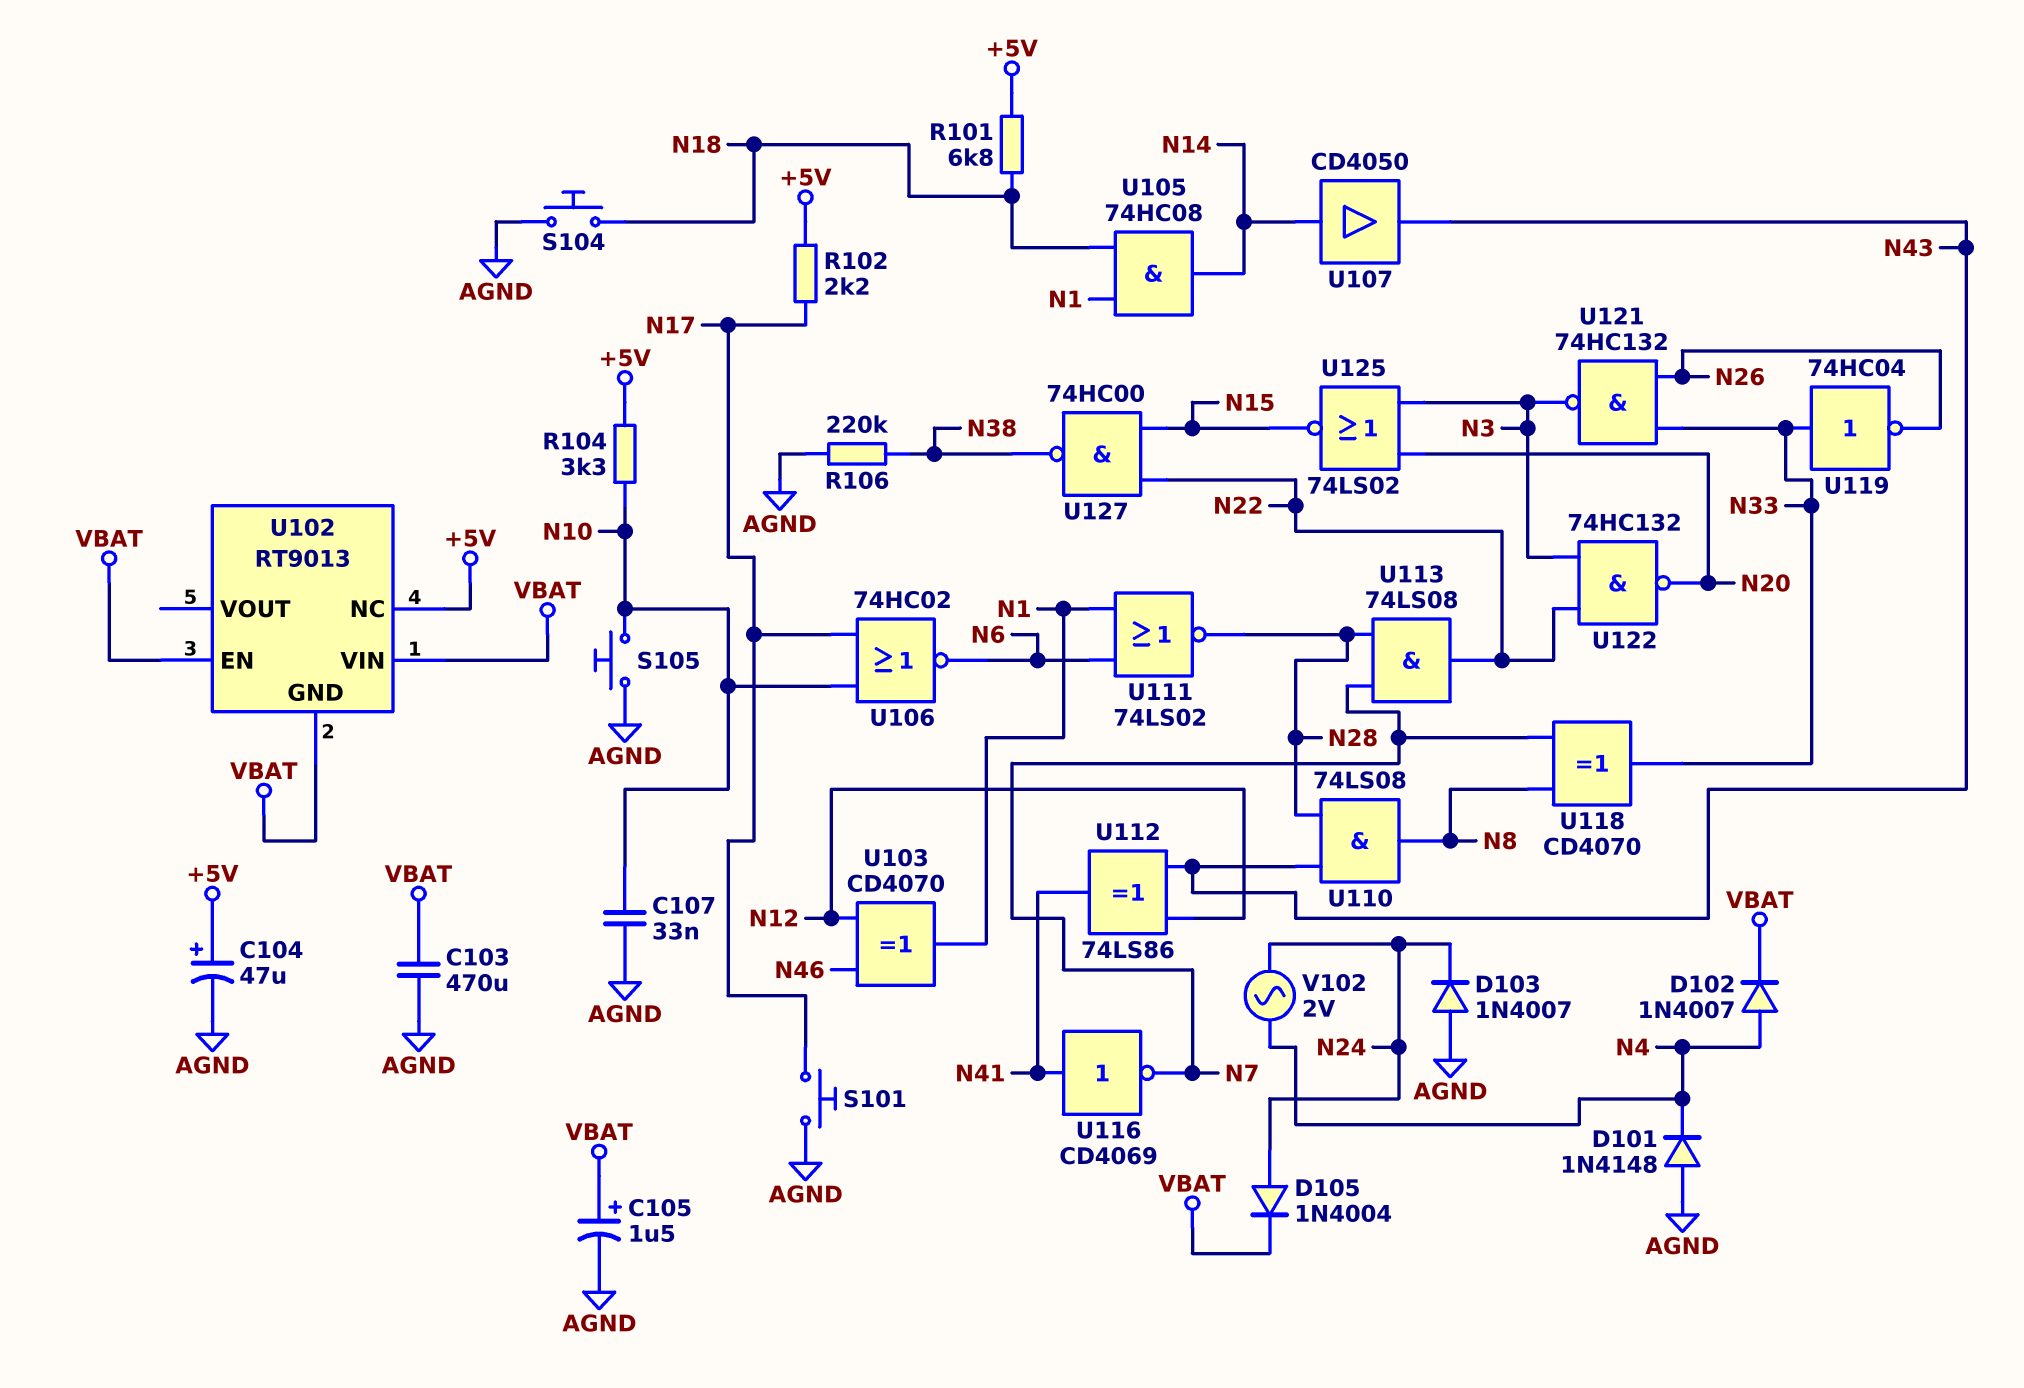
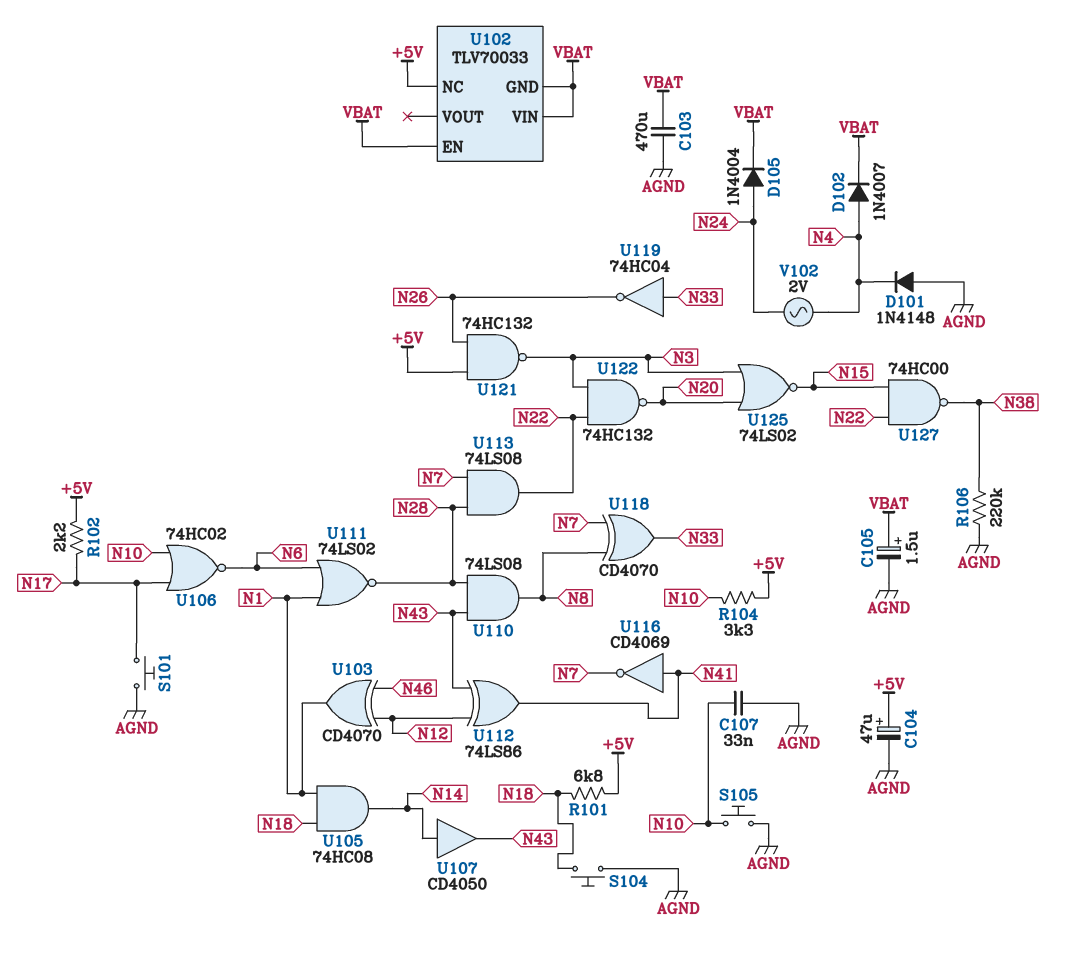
D103: diode 1N4007 (A AGND, K N24) -> none
U102: RT9013 -> TLV70033
U121: NAND 74HC132 (in N26, in N33, out N3) -> NAND 74HC132 (in +5V, in N26, out N3)

